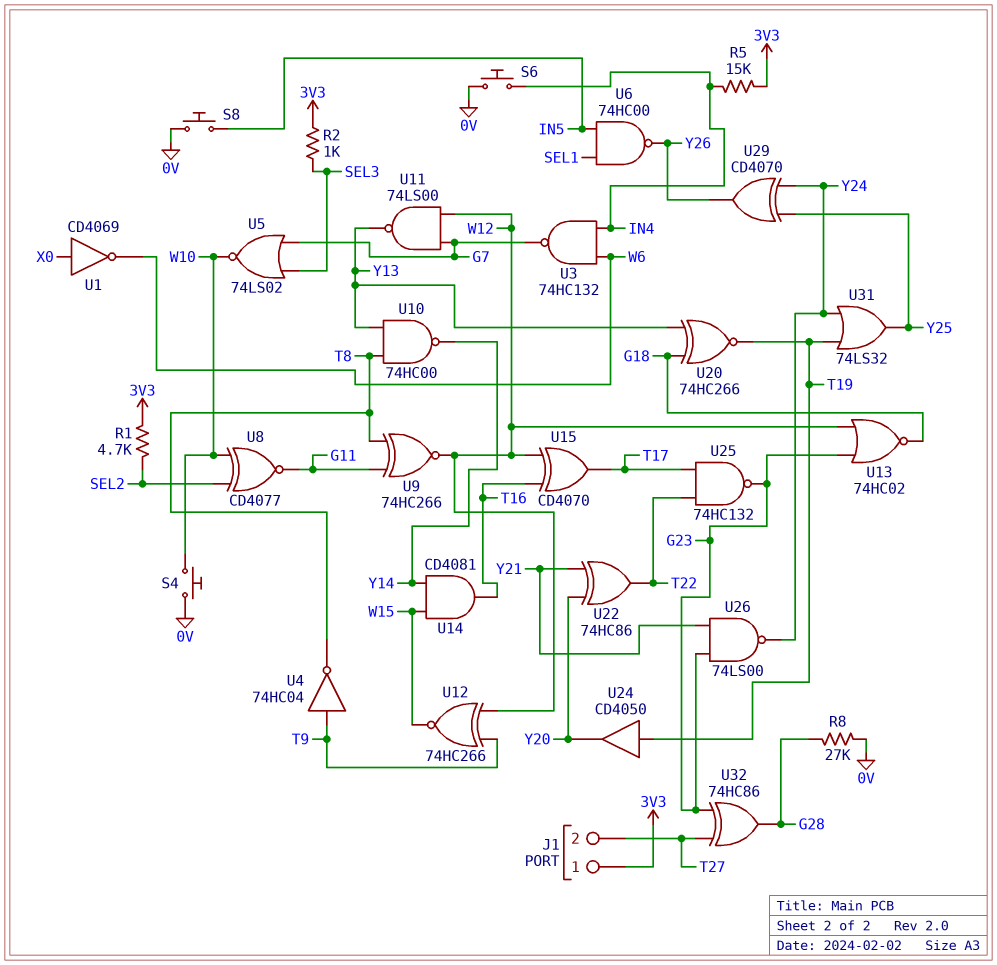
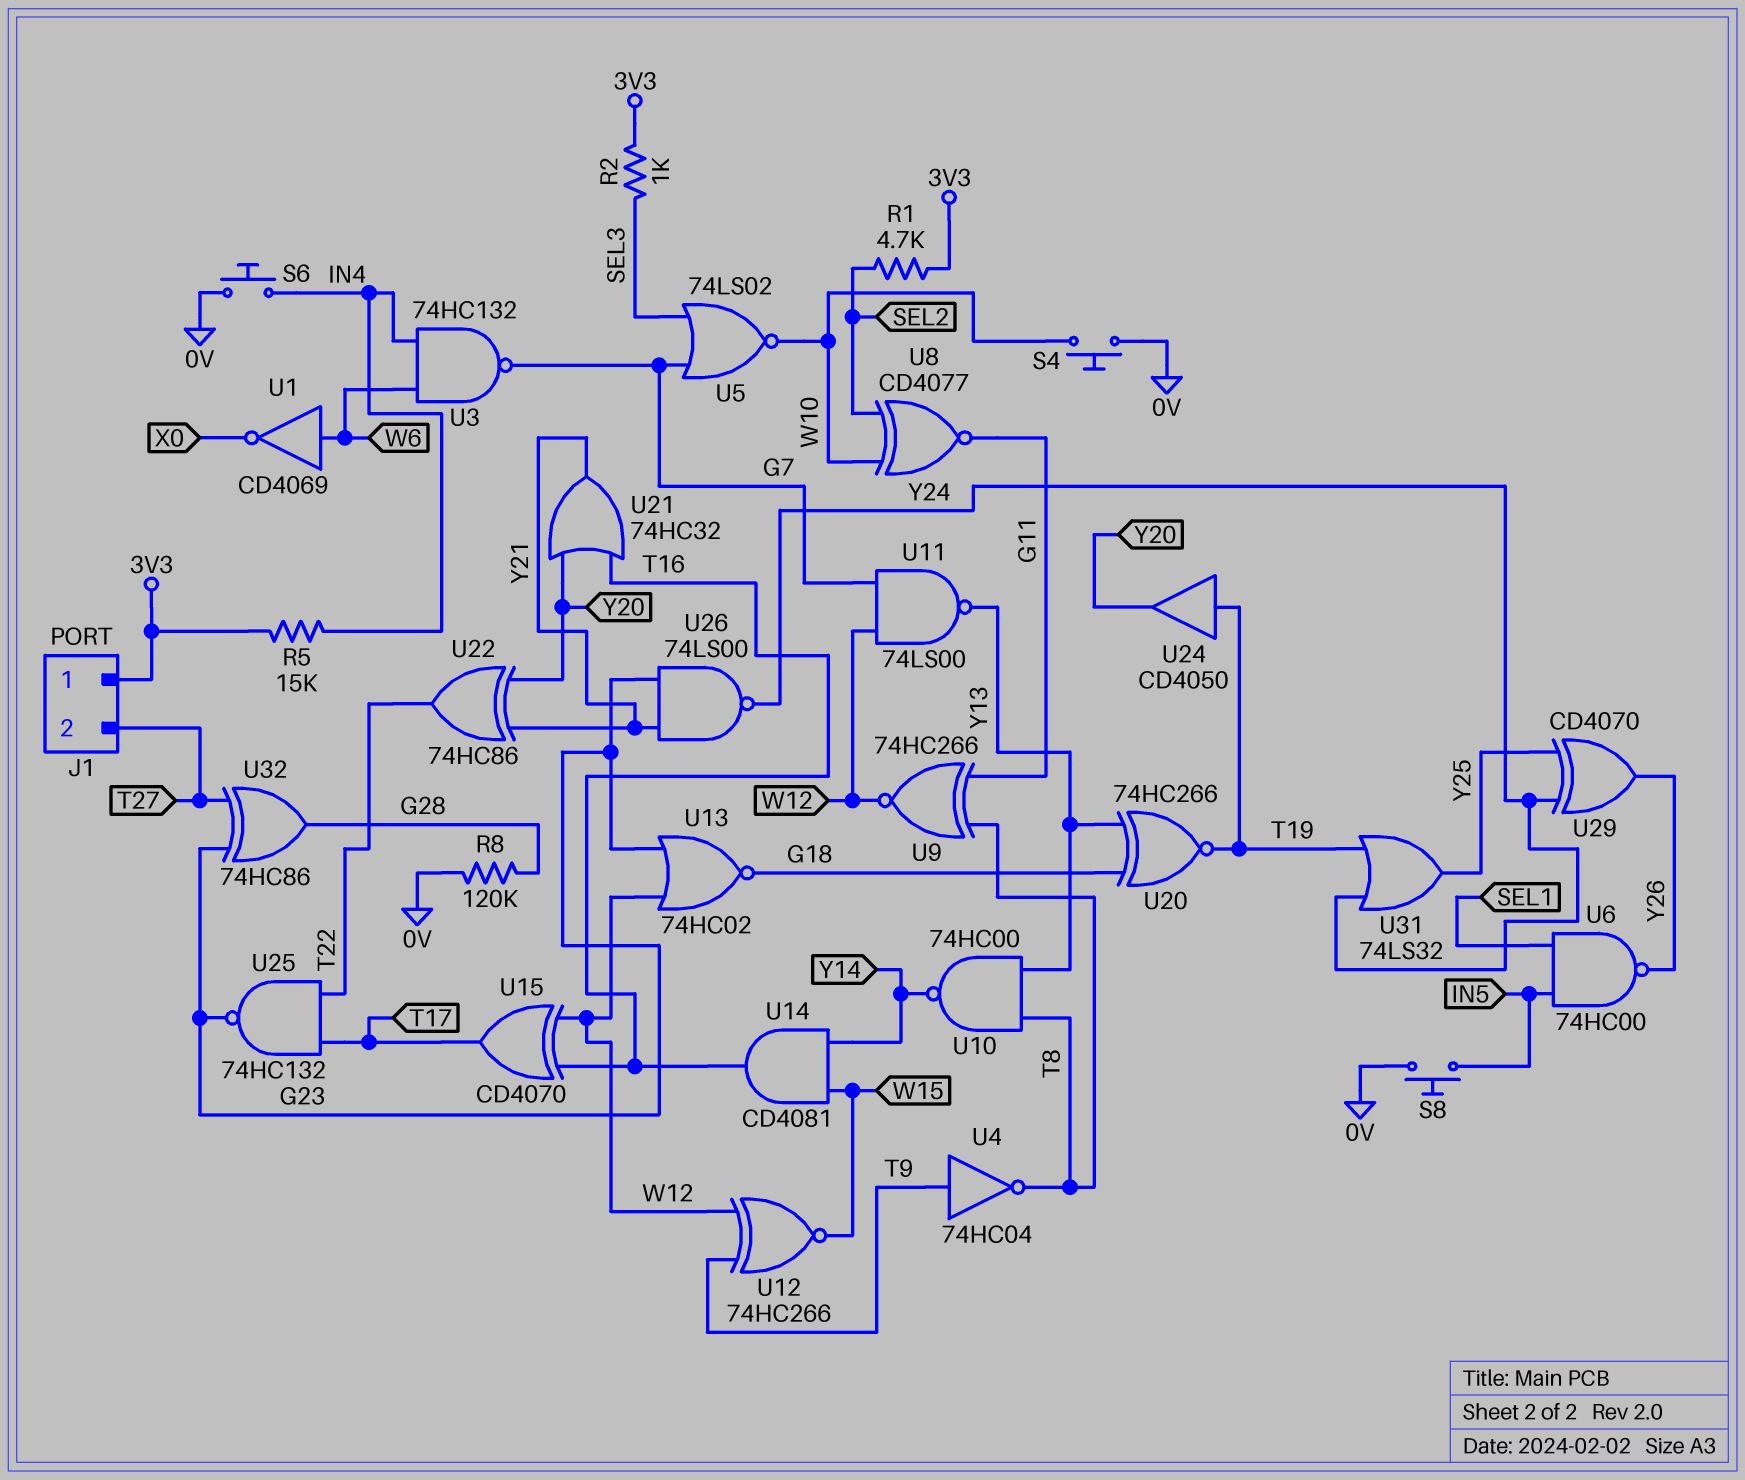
R8: 27k (0V, G28) -> 120k (0V, G28)
U1: NOT CD4069 (in X0, out W6) -> NOT CD4069 (in W6, out X0)
U21: none -> OR 74HC32 (in T16, in Y20, out Y21)

